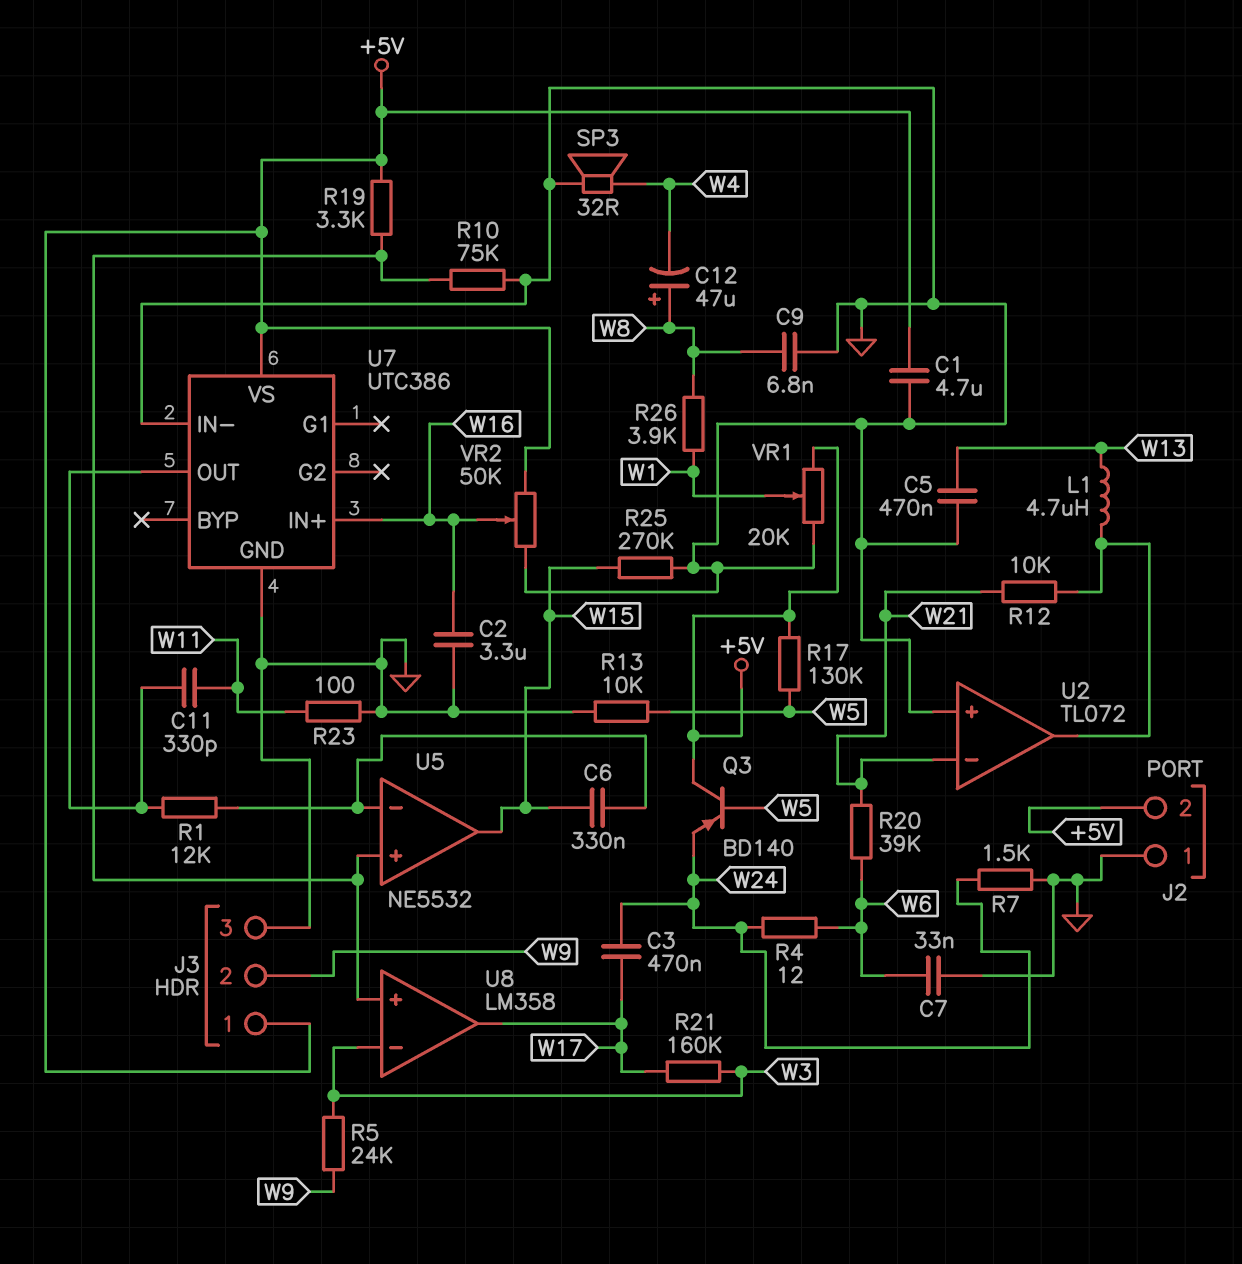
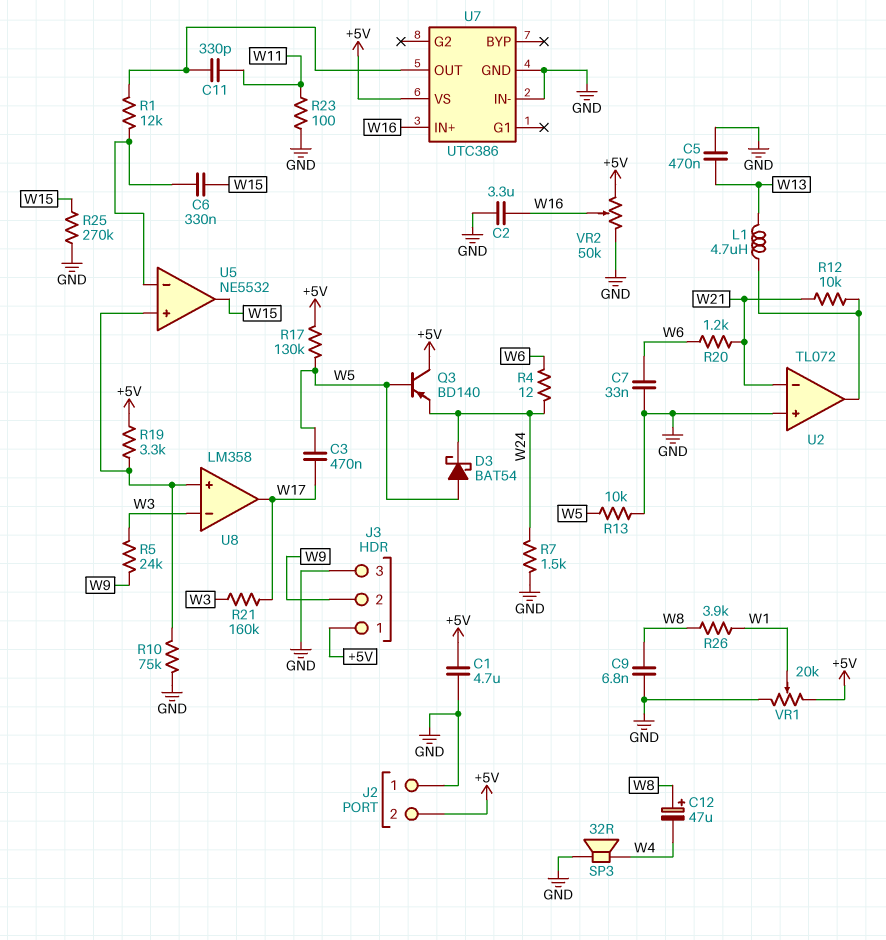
C3: 470nF (W17, W24) -> 470nF (W5, W17)
D3: none -> schottky BAT54 (A W5, K W24)
R20: 39k (W6, W21) -> 1.2k (W6, W21)

